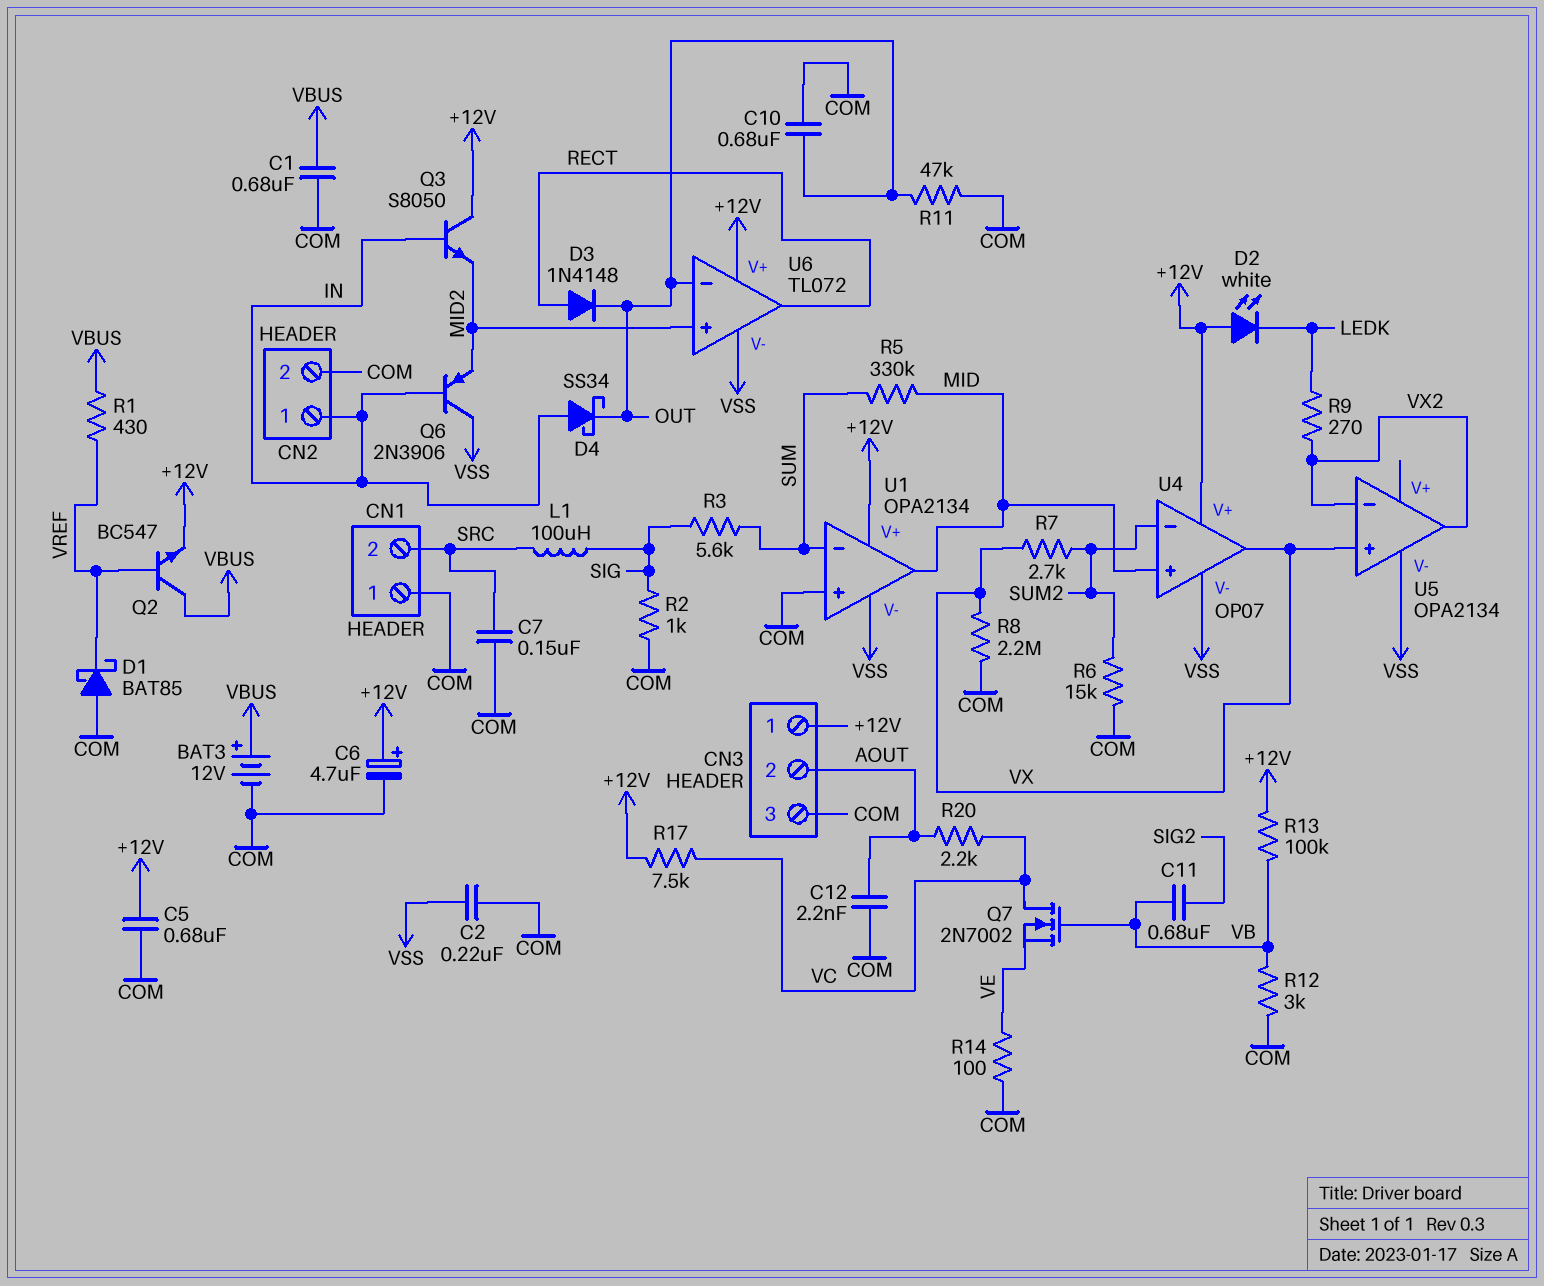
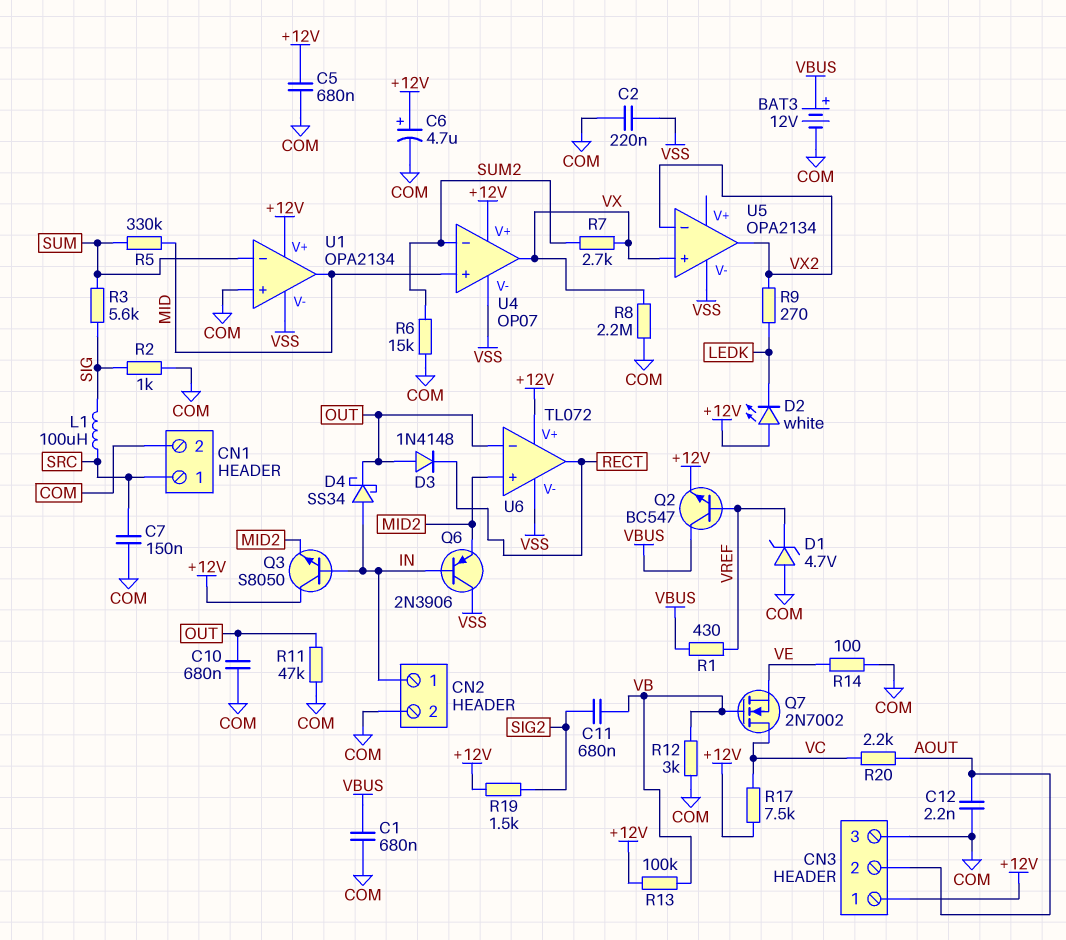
CN1 pin 1: COM -> SRC
CN1 pin 2: SRC -> COM
D1: schottky BAT85 (A COM, K VREF) -> zener 4.7V (A COM, K VREF)
D3: diode 1N4148 (A RECT, K OUT) -> diode 1N4148 (A OUT, K RECT)
R19: none -> 1.5k (+12V, SIG2)

